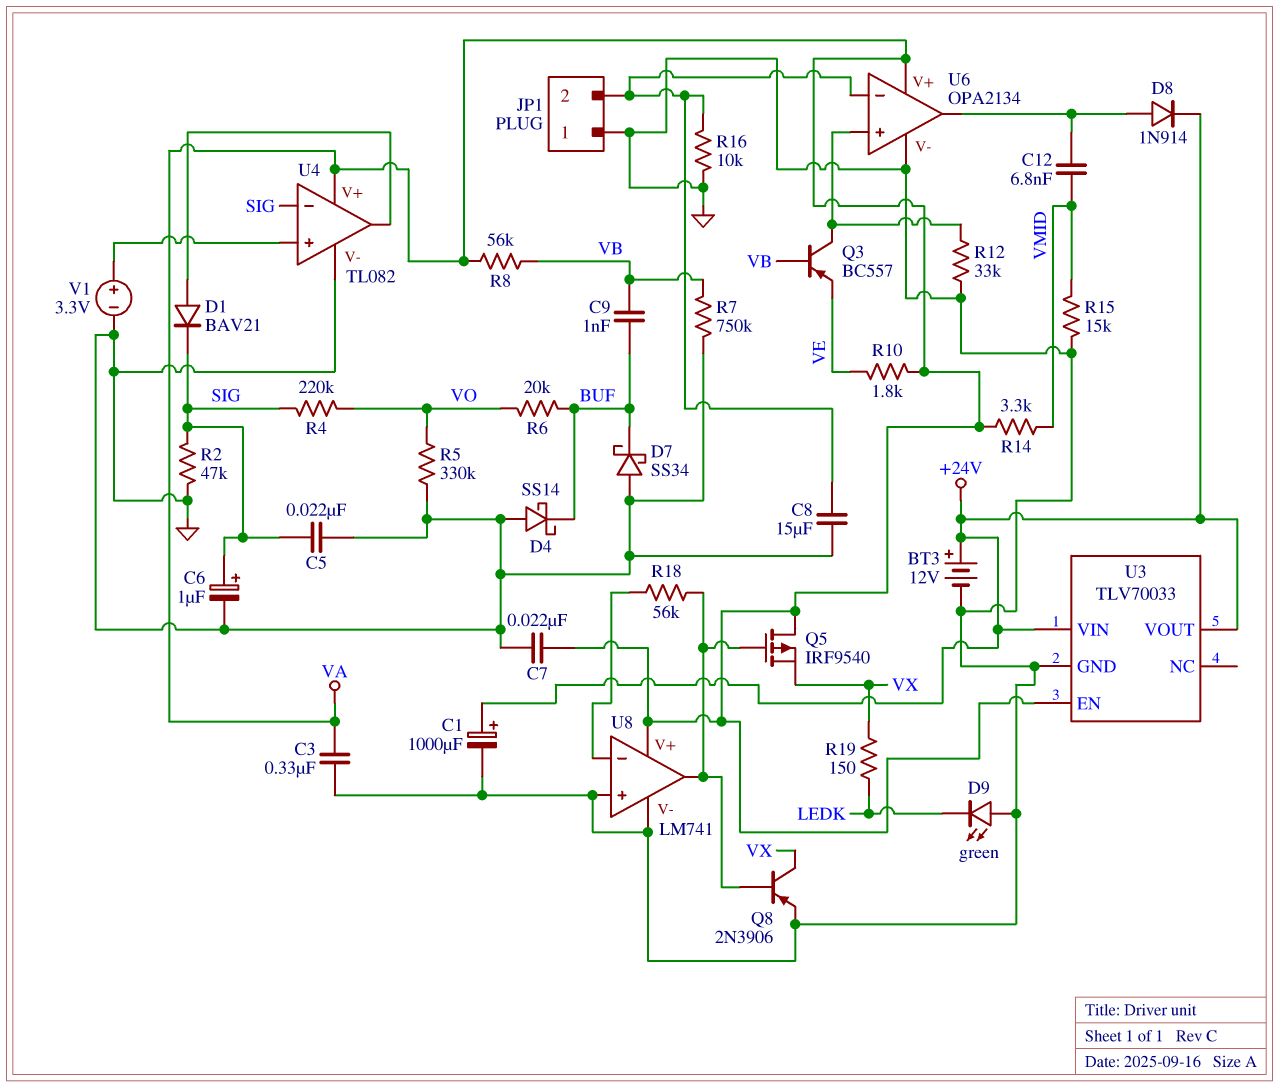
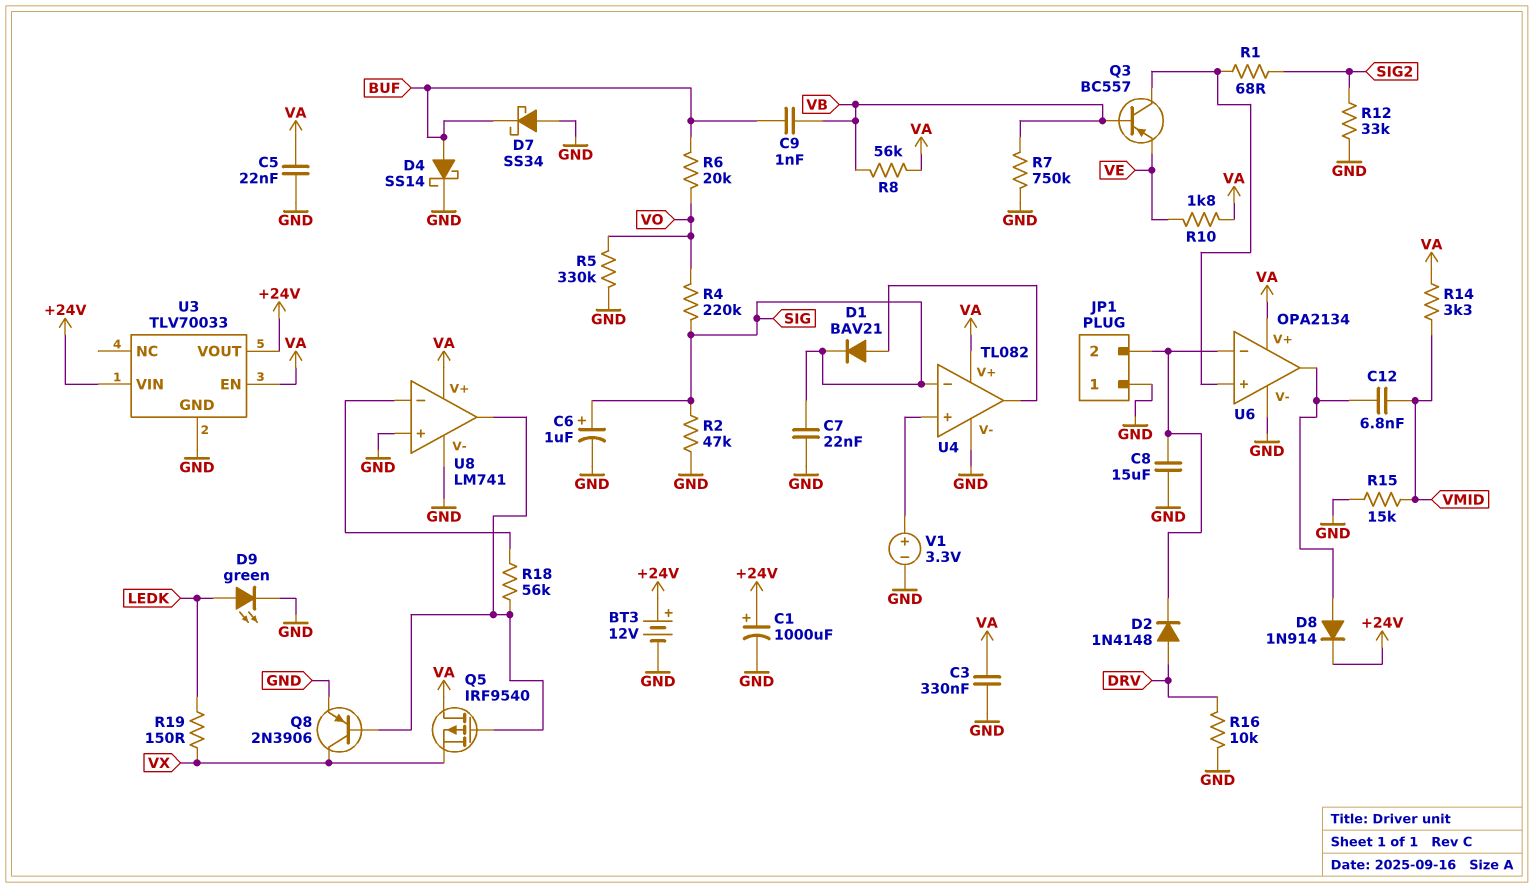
C5: 22nF (GND, SIG) -> 22nF (GND, VA)
C7: 22nF (GND, VA) -> 22nF (GND, SIG)
D2: none -> diode 1N4148 (A DRV, K JP1/2)
D4: schottky SS14 (A GND, K BUF) -> schottky SS14 (A BUF, K GND)
D9: LED green (A GND, K LEDK) -> LED green (A LEDK, K GND)
R1: none -> 68 (SIG2, U6/in+)
R12: 33k (GND, U6/in+) -> 33k (GND, SIG2)
R16: 10k (GND, JP1/2) -> 10k (DRV, GND)

